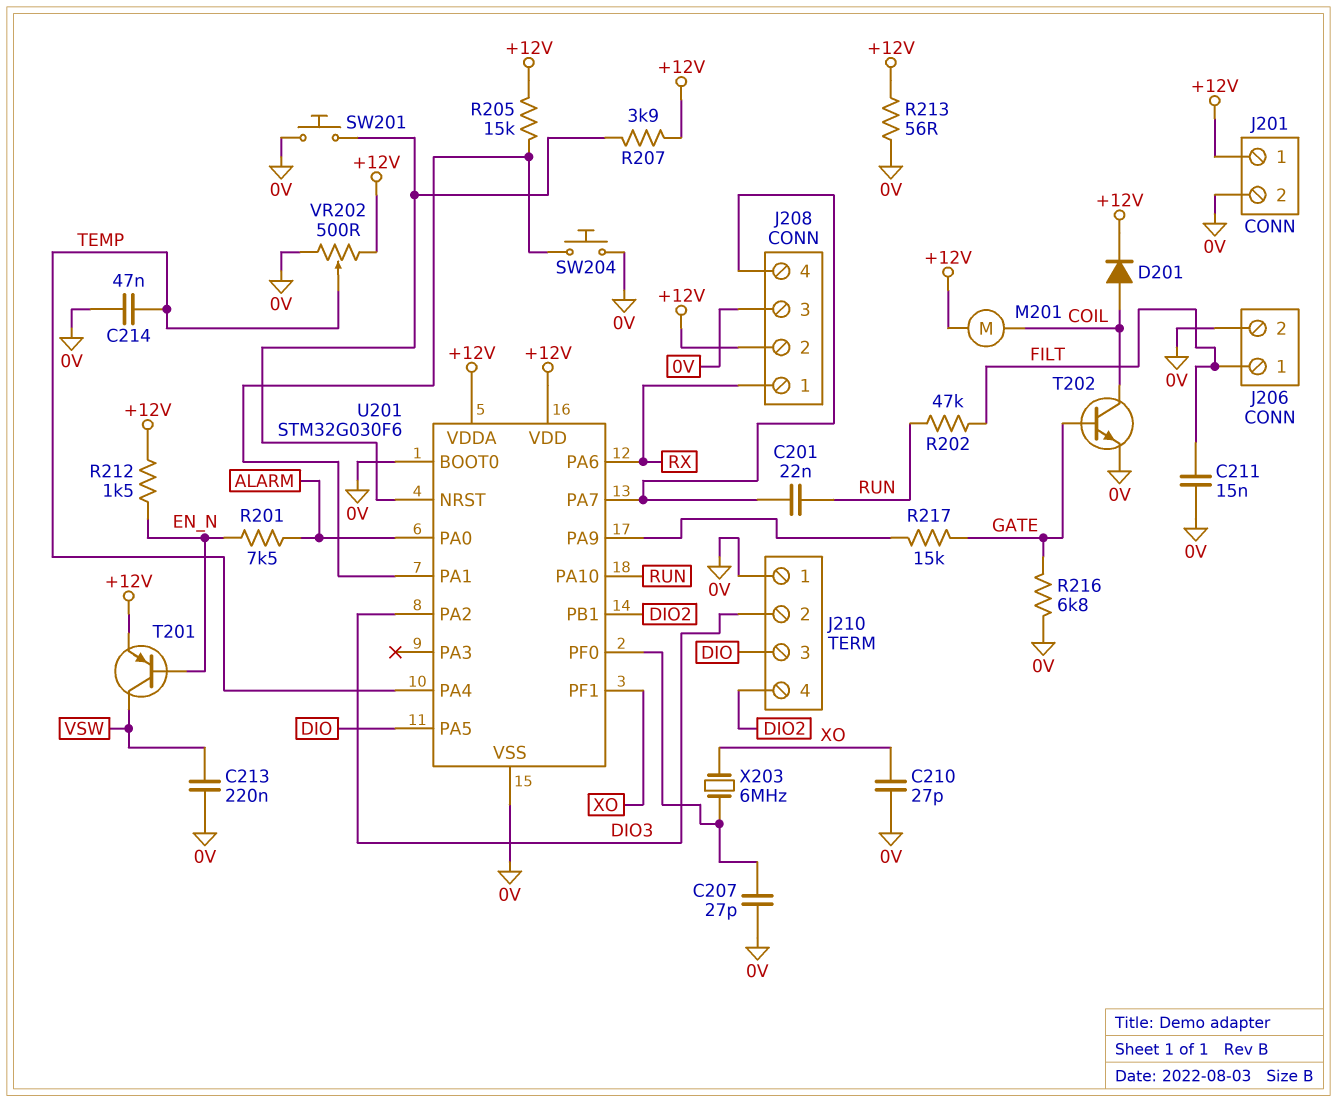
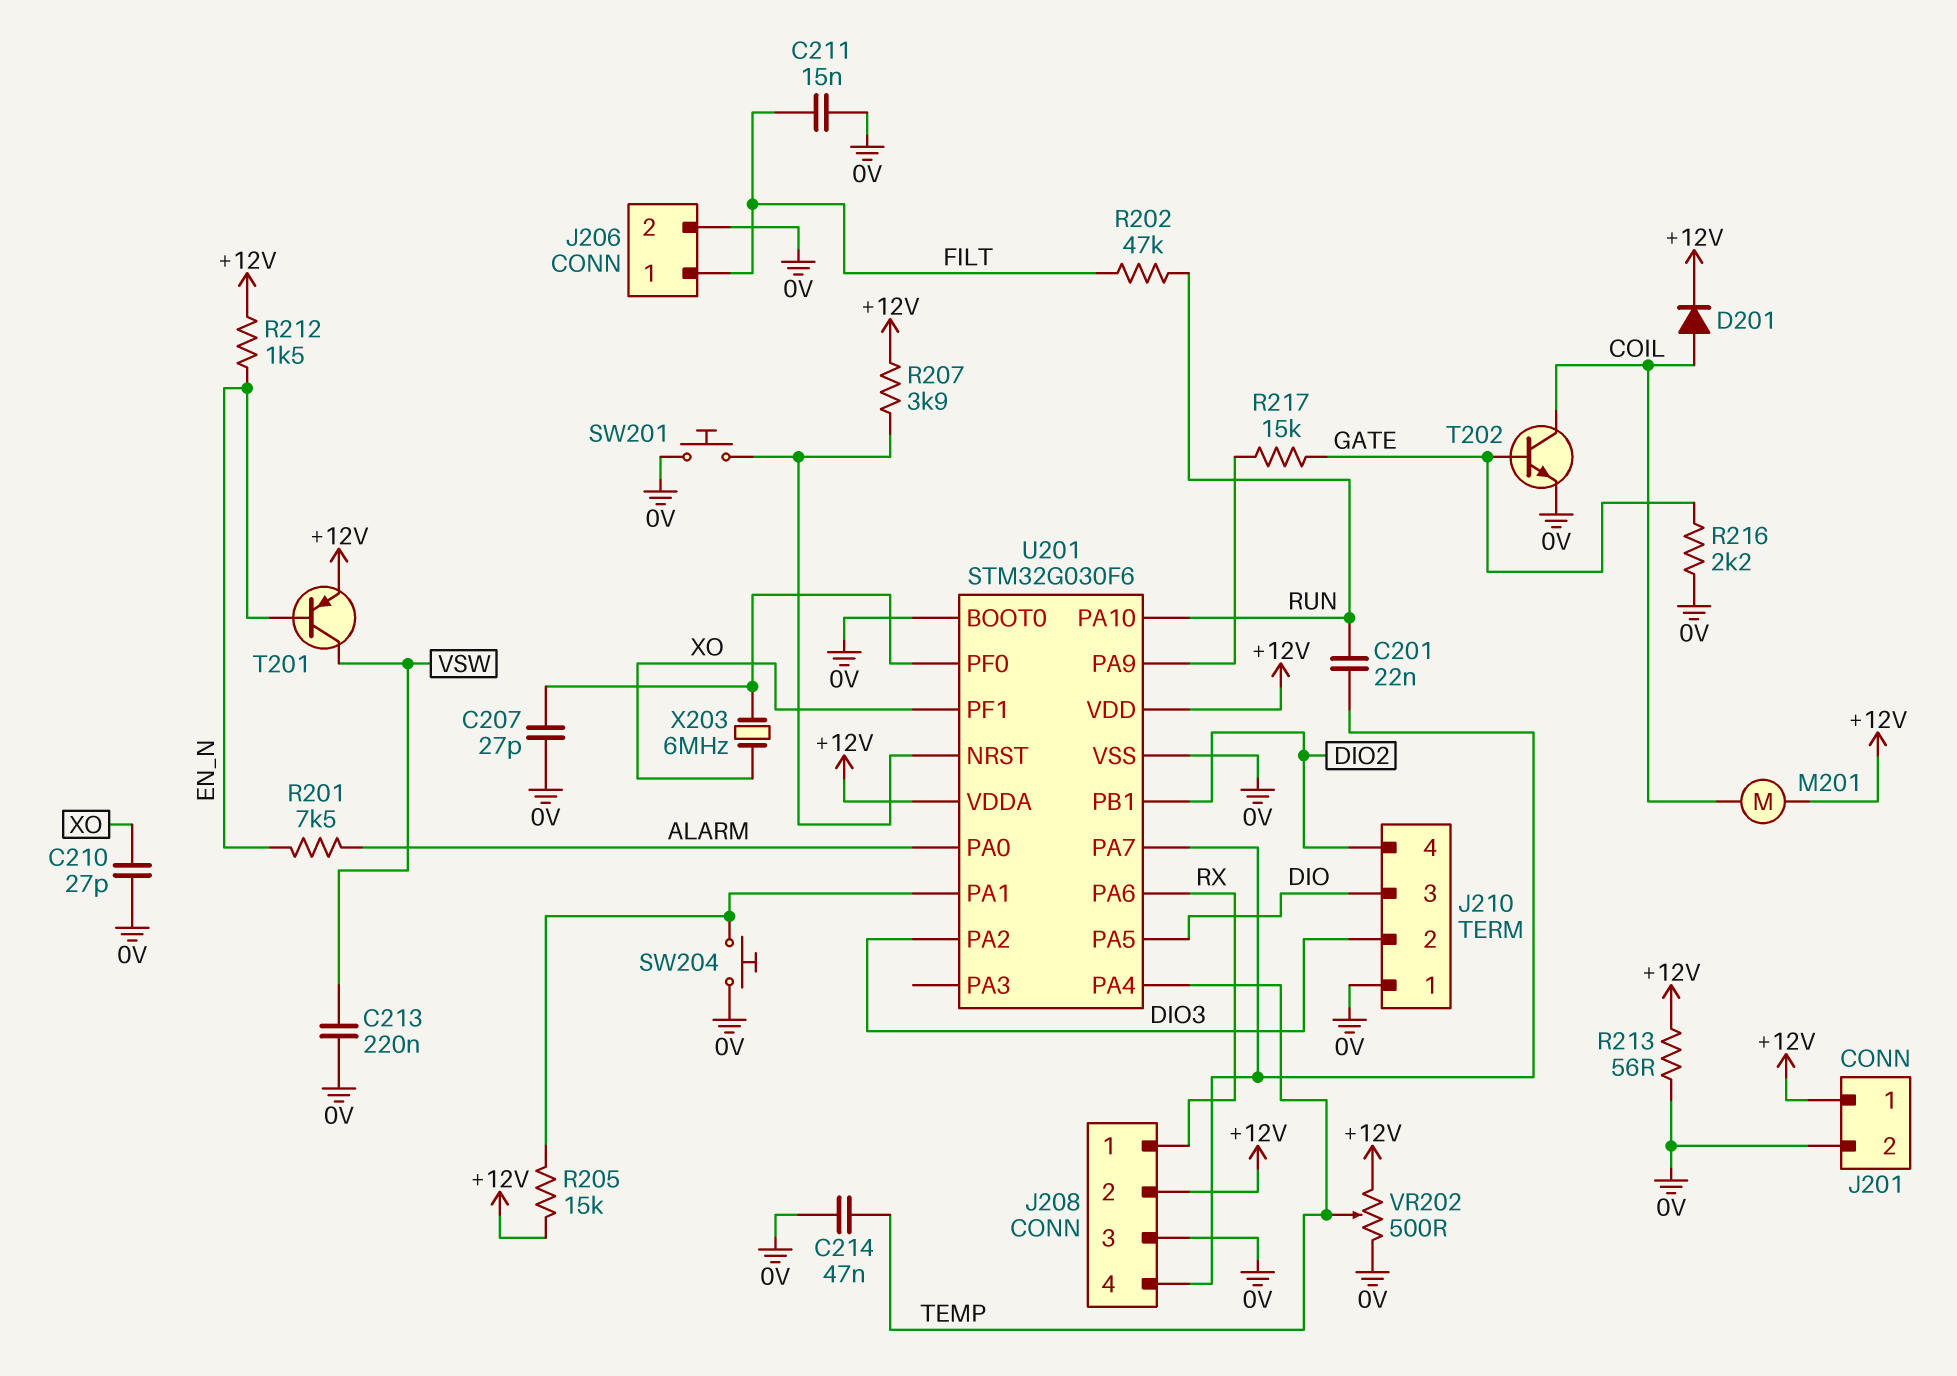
R216: 6.8k (0V, GATE) -> 2.2k (0V, GATE)

